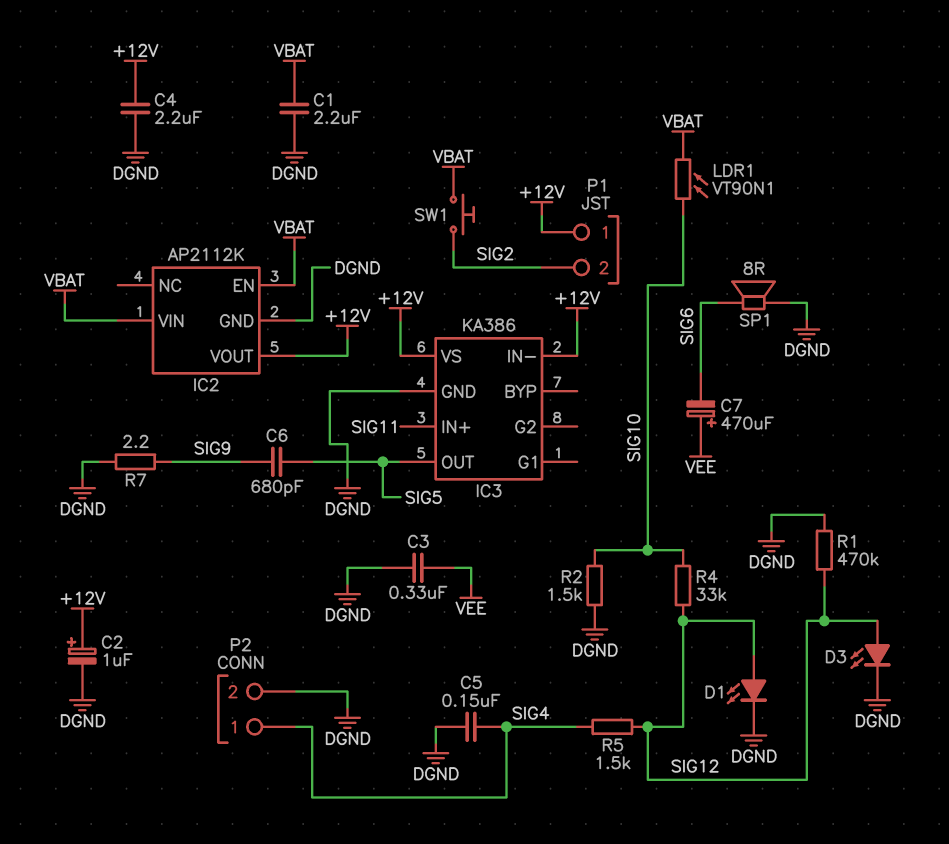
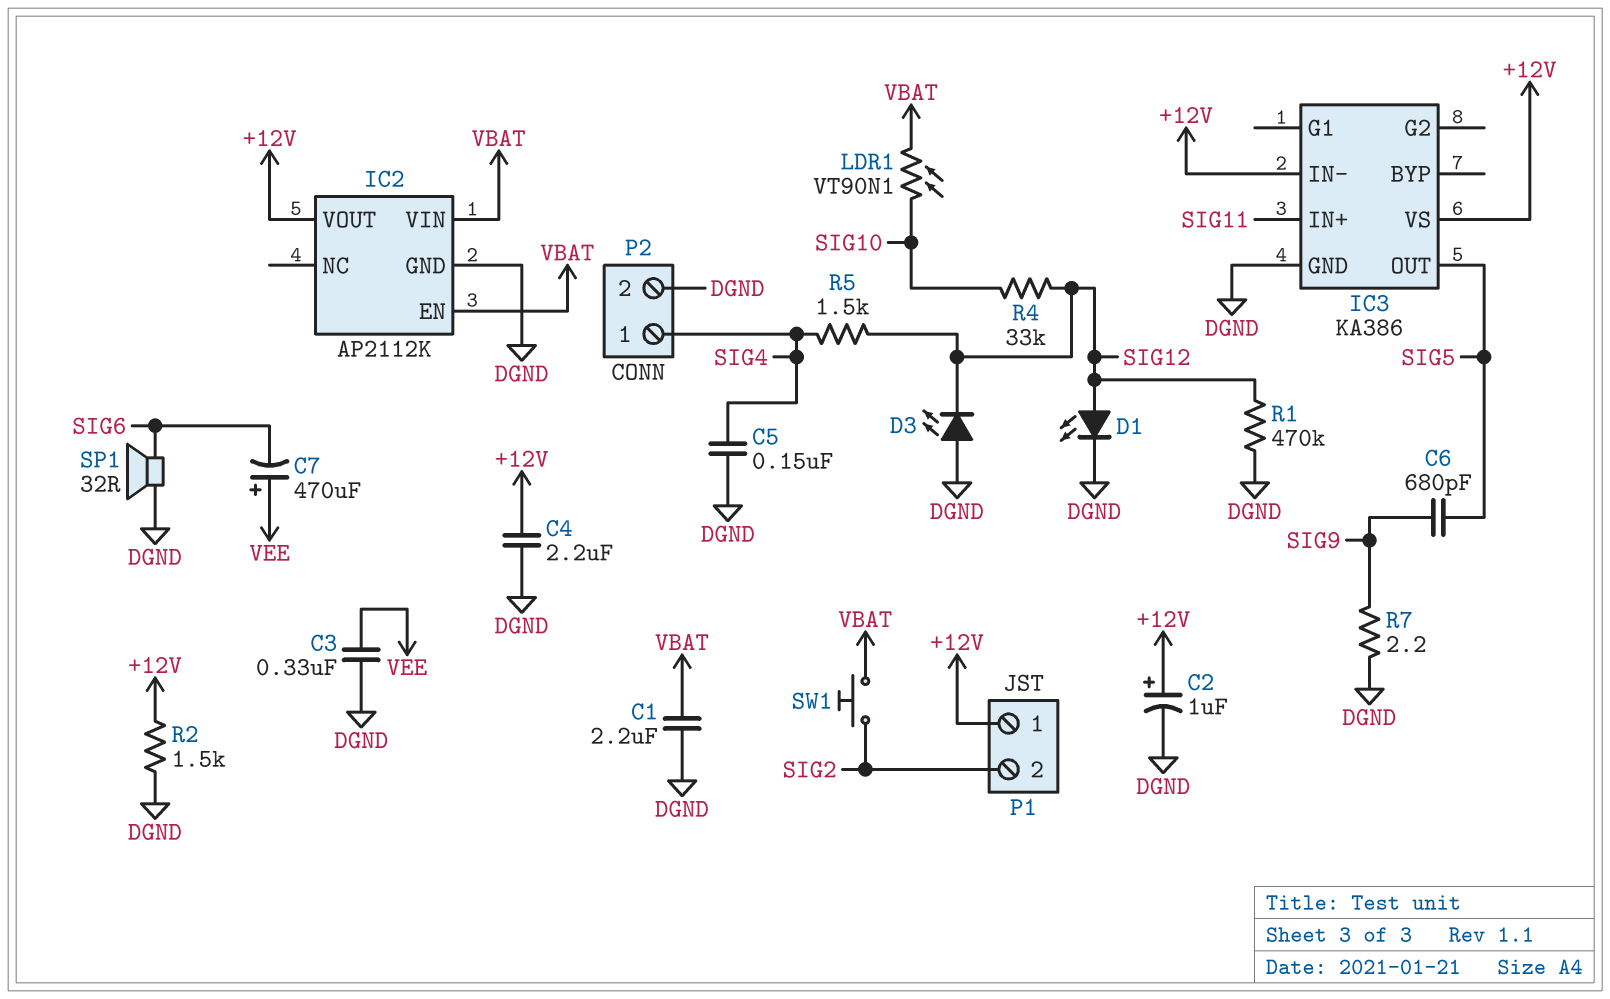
D3: LED (A SIG12, K DGND) -> LED (A DGND, K SIG12)
R2: 1.5k (DGND, SIG10) -> 1.5k (+12V, DGND)
SP1: speaker 8R (DGND, SIG6) -> speaker 32R (DGND, SIG6)

